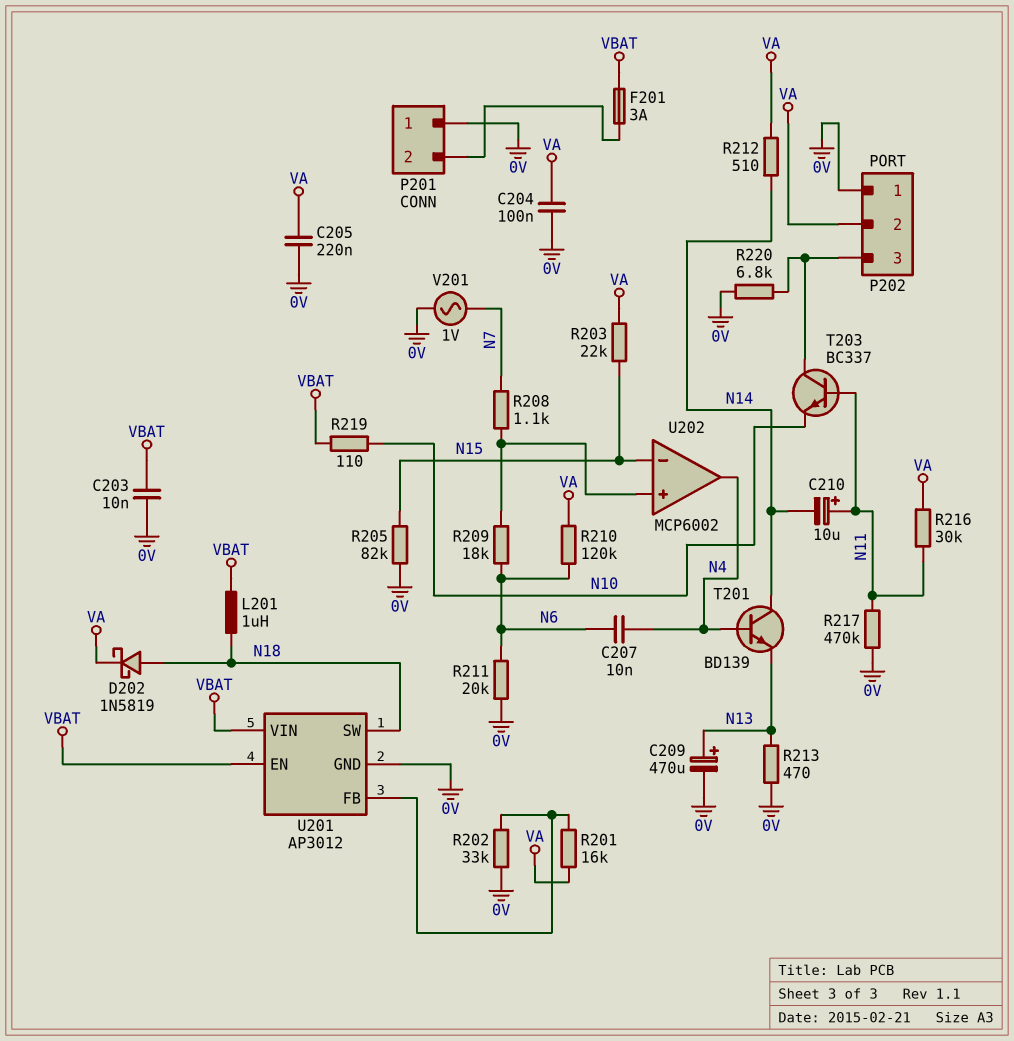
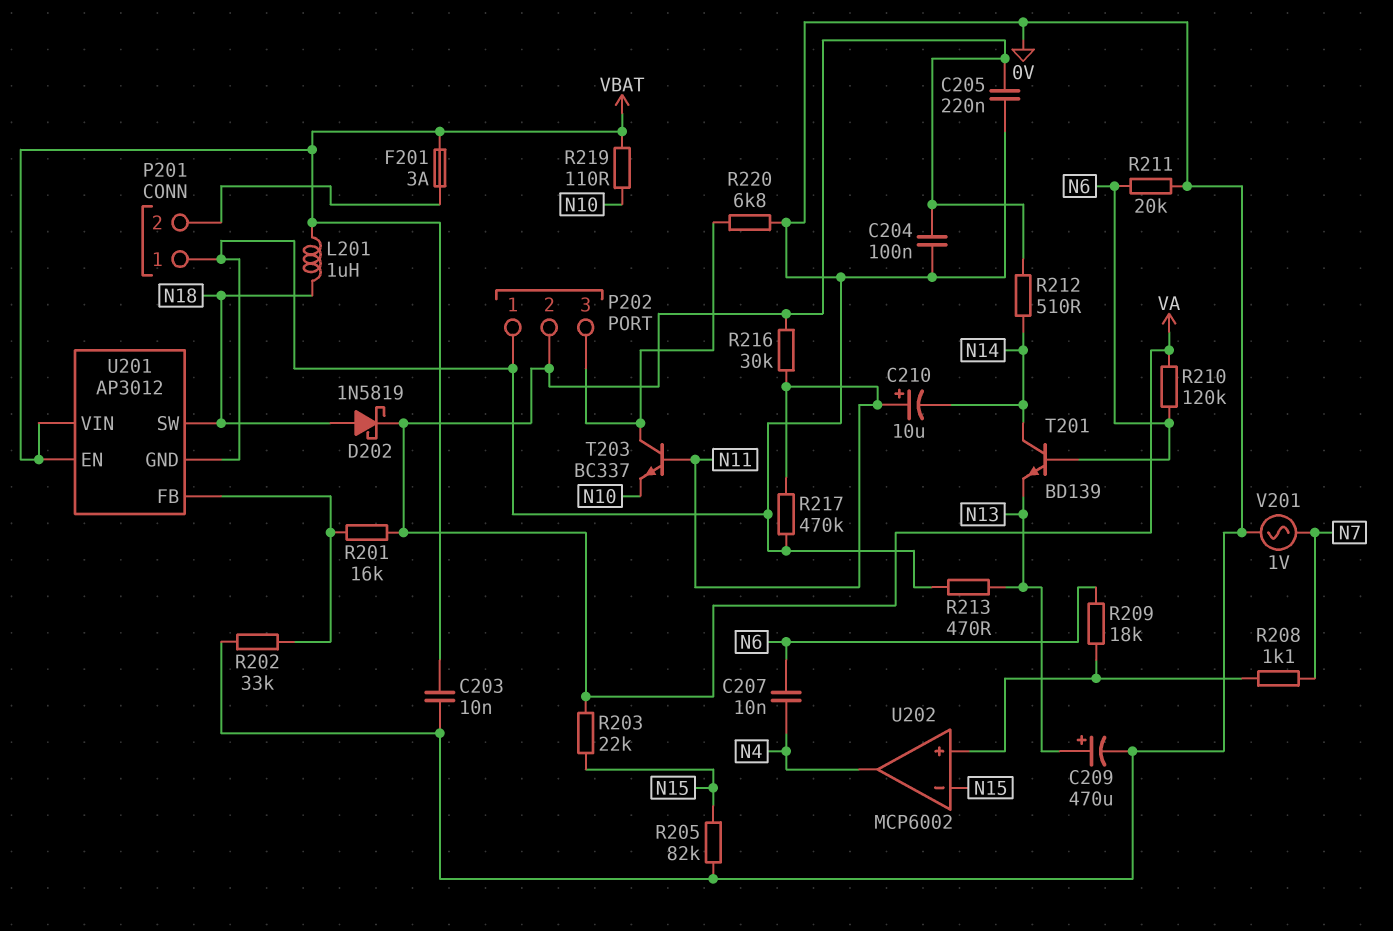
T201: NPN BD139 (B N4, C N14, E N13) -> NPN BD139 (B N6, C N14, E N13)

